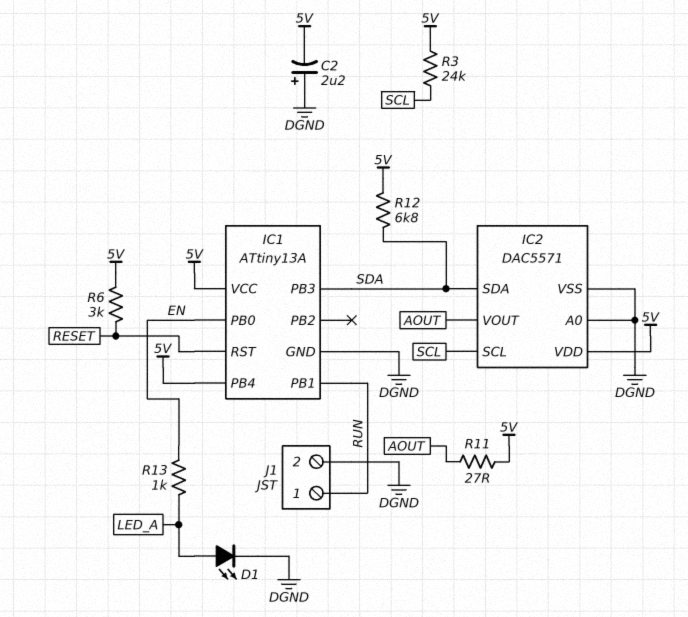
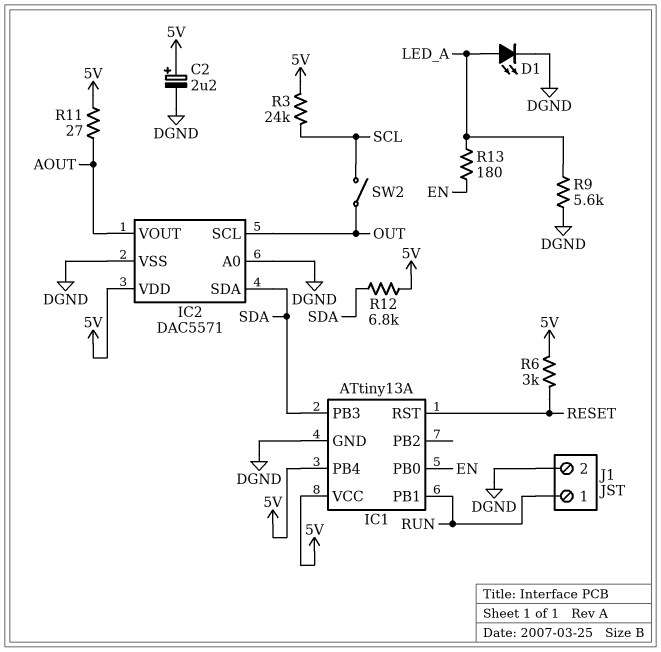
C2: 2.2uF (plus DGND, minus 5V) -> 2.2uF (plus 5V, minus DGND)
IC2 pin SCL: SCL -> OUT
R9: none -> 5.6k (DGND, LED_A)
R13: 1k (EN, LED_A) -> 180 (EN, LED_A)
SW2: none -> switch (OUT, SCL)

